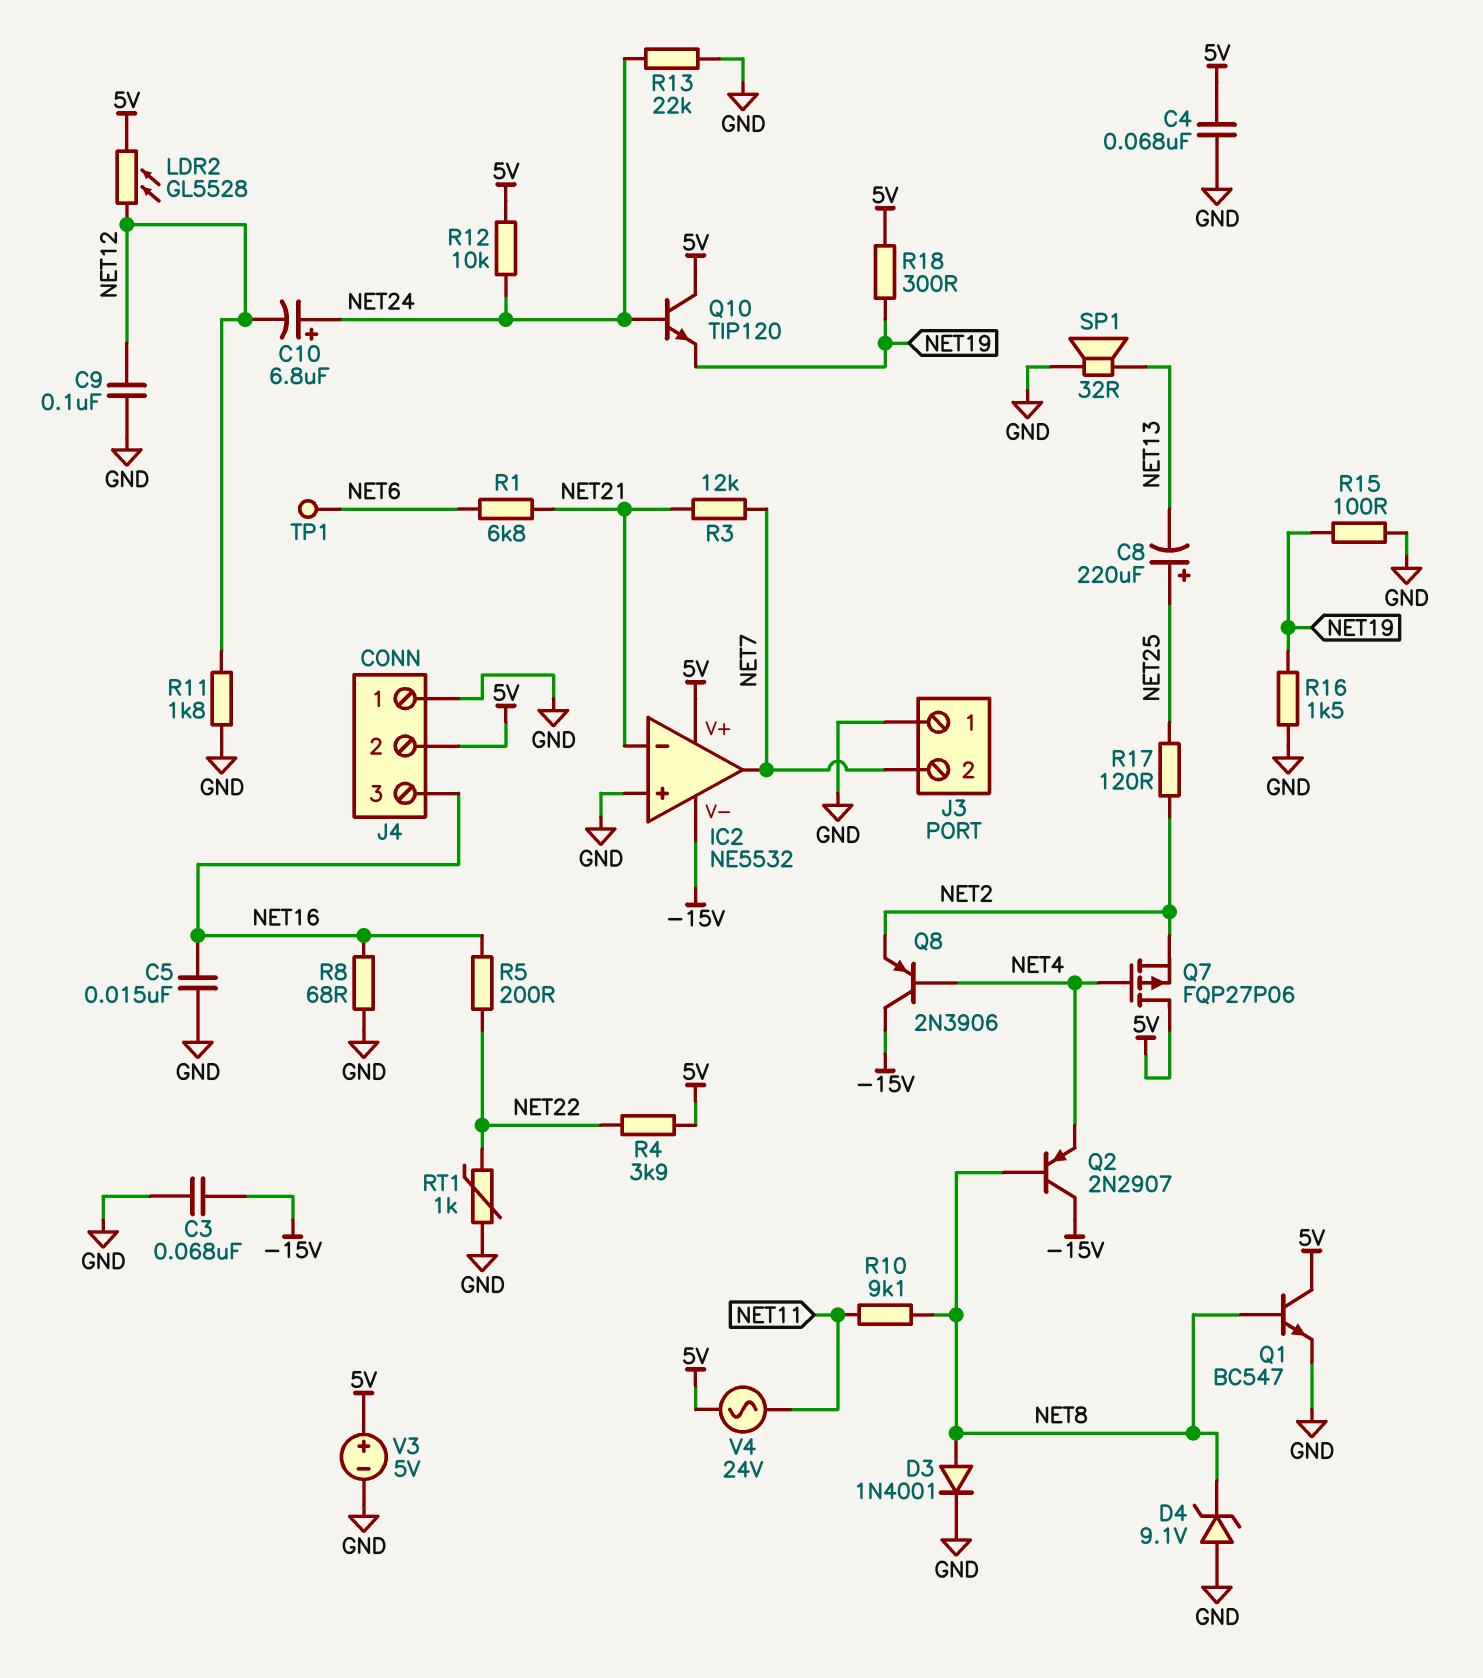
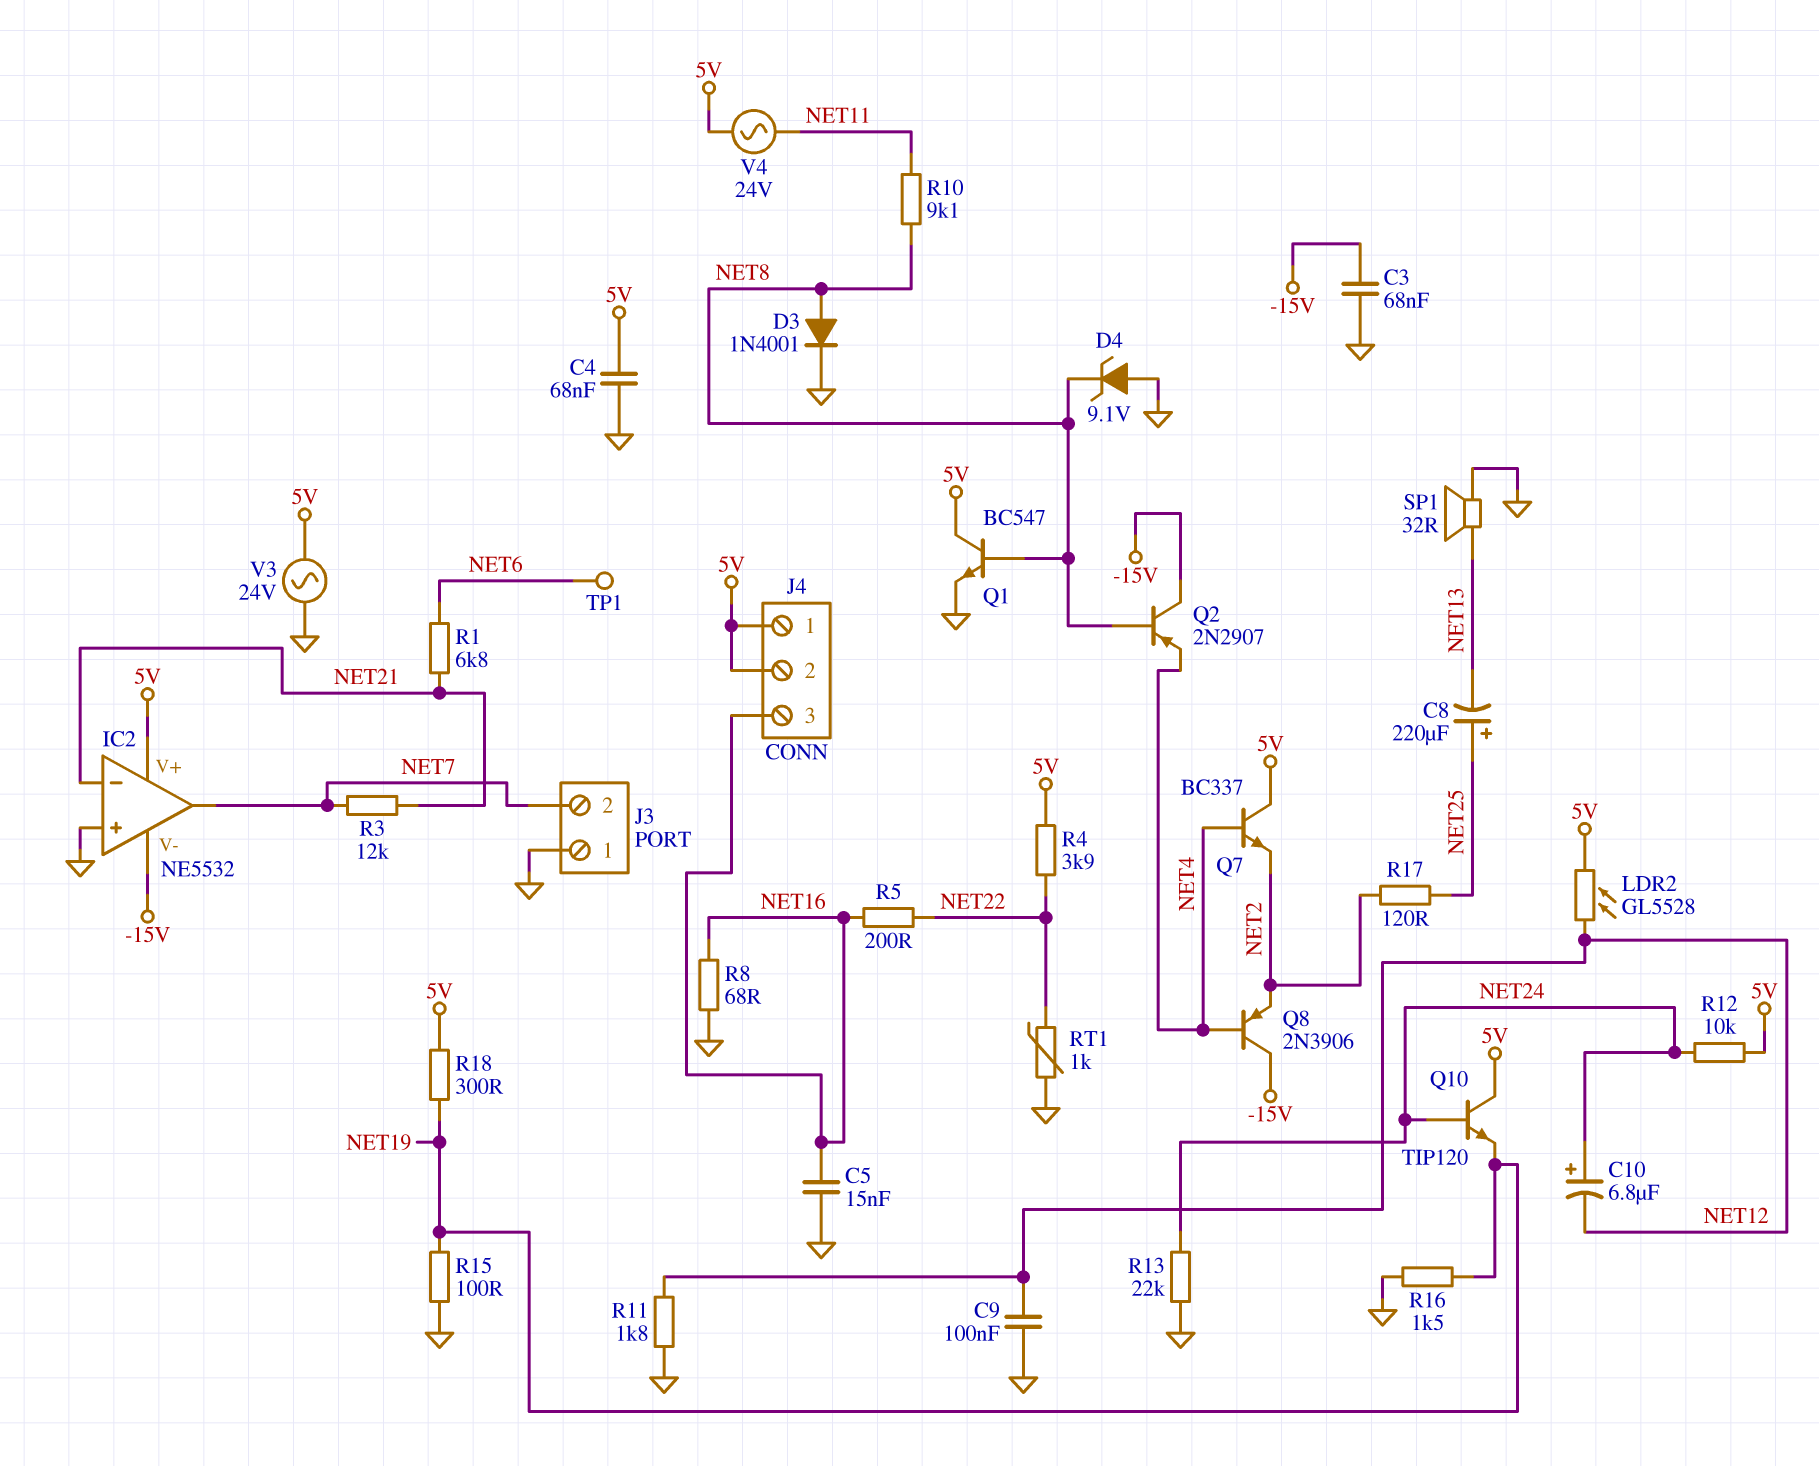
J4 pin 1: GND -> 5V
Q7: PMOS FQP27P06 (G NET4, D 5V, S NET2) -> NPN BC337 (B NET4, C 5V, E NET2)
V3: 5V (plus 5V, minus GND) -> AC 24V (5V, GND)

